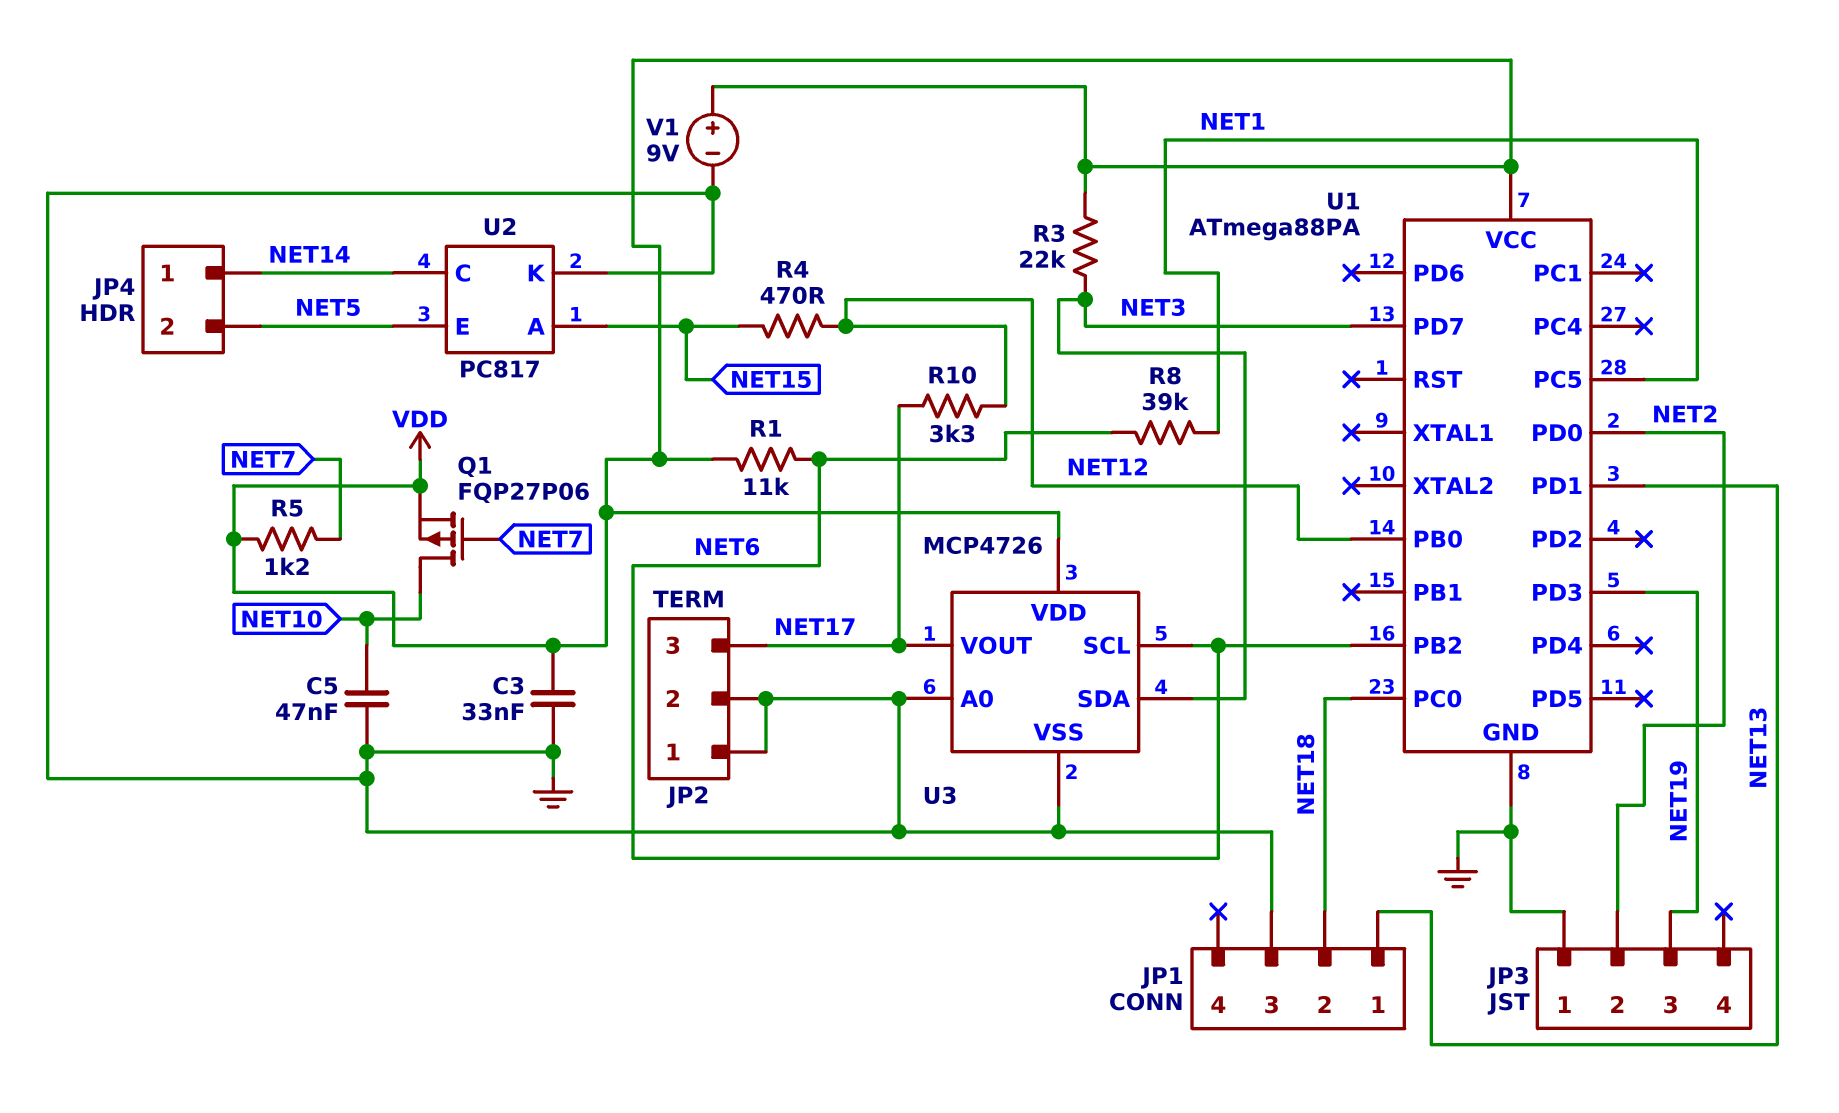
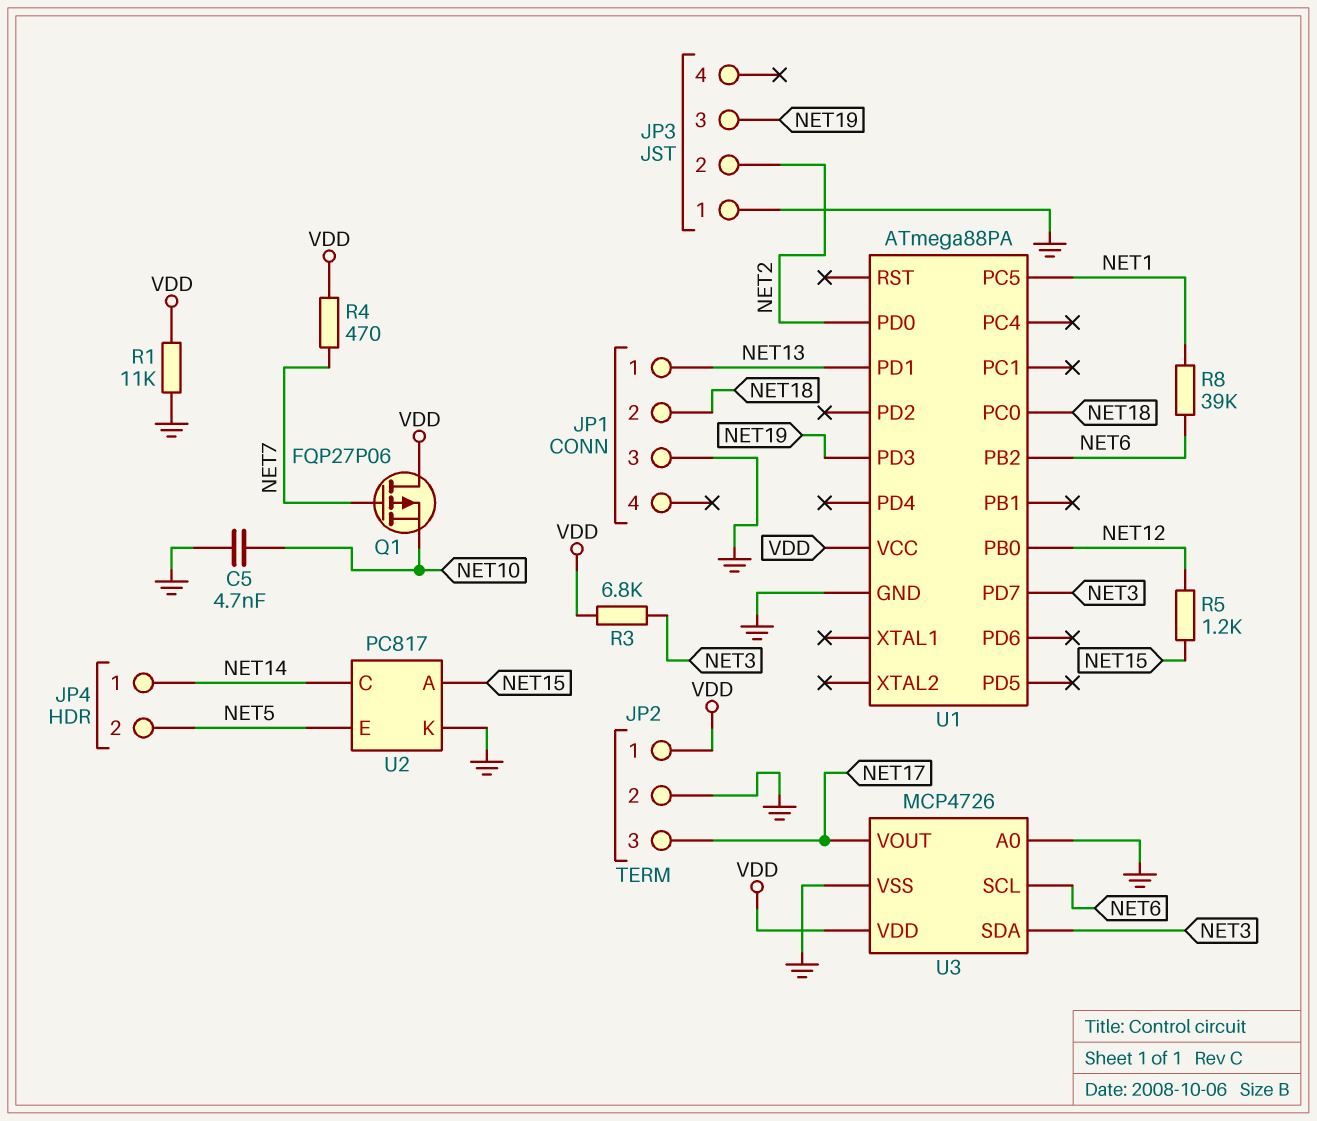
C3: 33nF (GND, VDD) -> none
C5: 47nF (GND, NET10) -> 4.7nF (GND, NET10)
JP2 pin 1: GND -> VDD
Q1: PMOS FQP27P06 (G NET7, D NET10, S VDD) -> PMOS FQP27P06 (G NET7, D VDD, S NET10)
R1: 11k (NET6, VDD) -> 11k (GND, VDD)
R3: 22k (NET3, VDD) -> 6.8k (NET3, VDD)
R4: 470 (NET12, NET15) -> 470 (NET7, VDD)
R5: 1.2k (NET7, VDD) -> 1.2k (NET12, NET15)
R10: 3.3k (NET12, NET17) -> none
V1: 9V (plus VDD, minus GND) -> none

